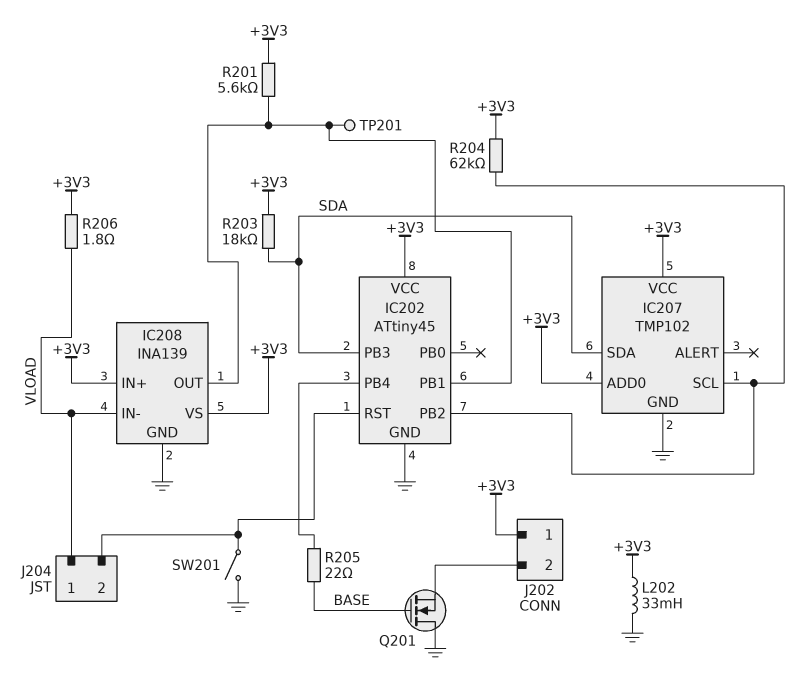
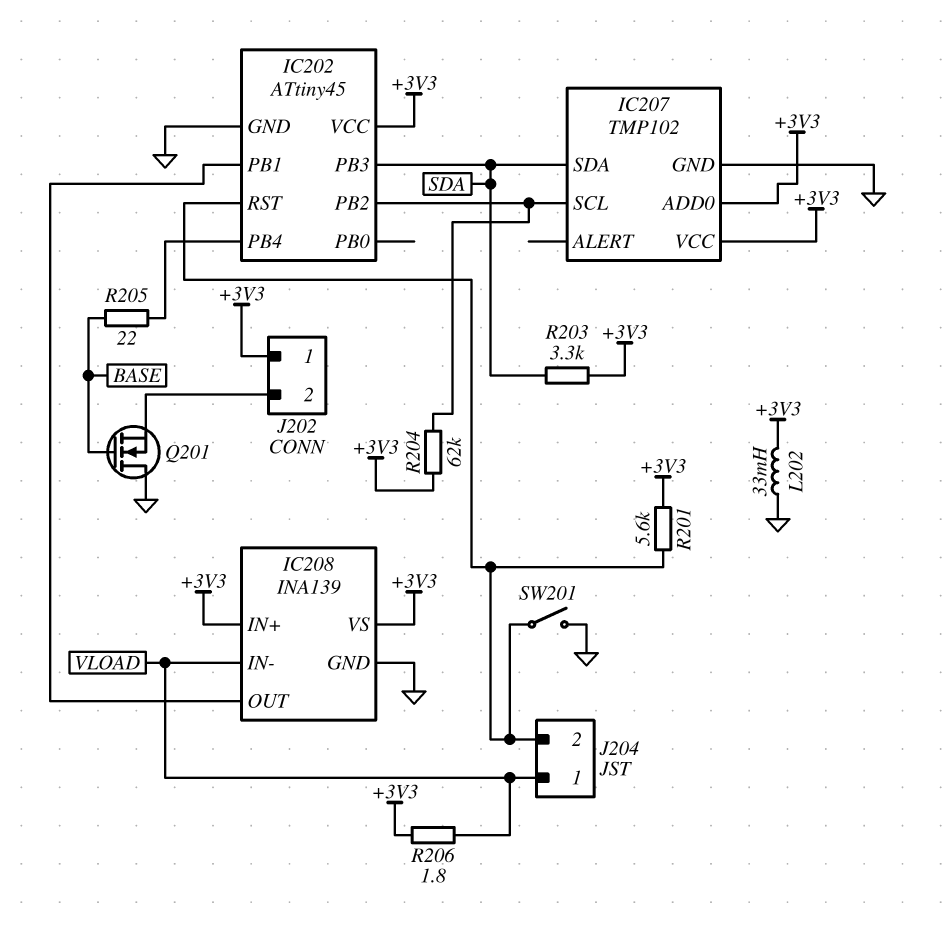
R201: 5.6k (+3V3, IC202/PB1) -> 5.6k (+3V3, IC202/RST)
R203: 18k (+3V3, SDA) -> 3.3k (+3V3, SDA)
TP201: test point (IC202/PB1) -> none

